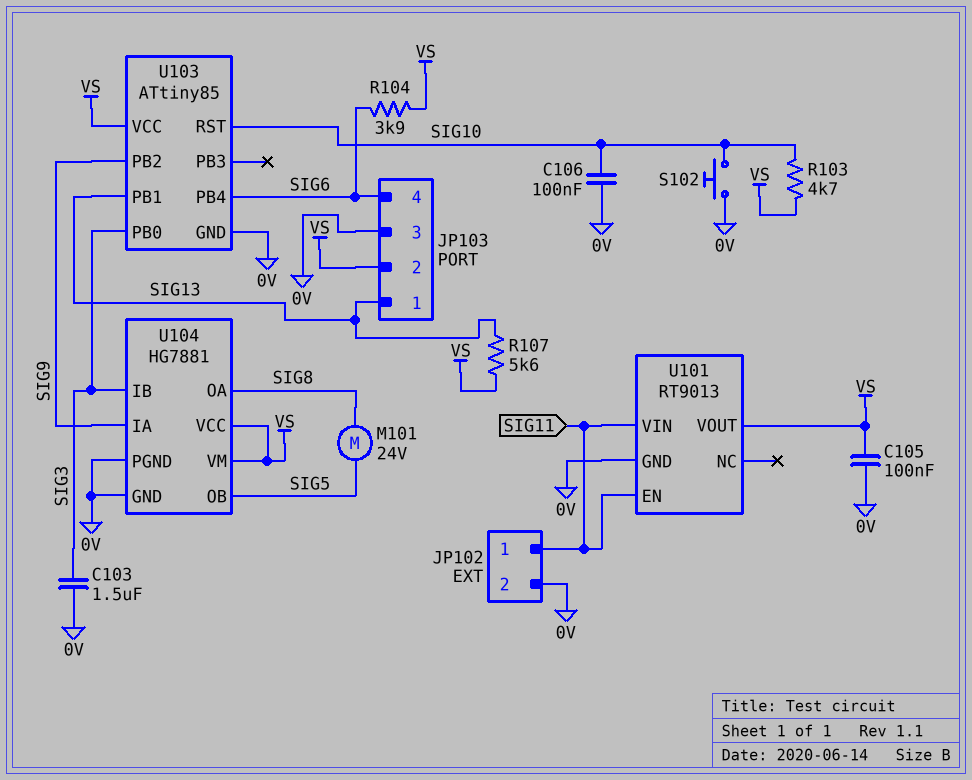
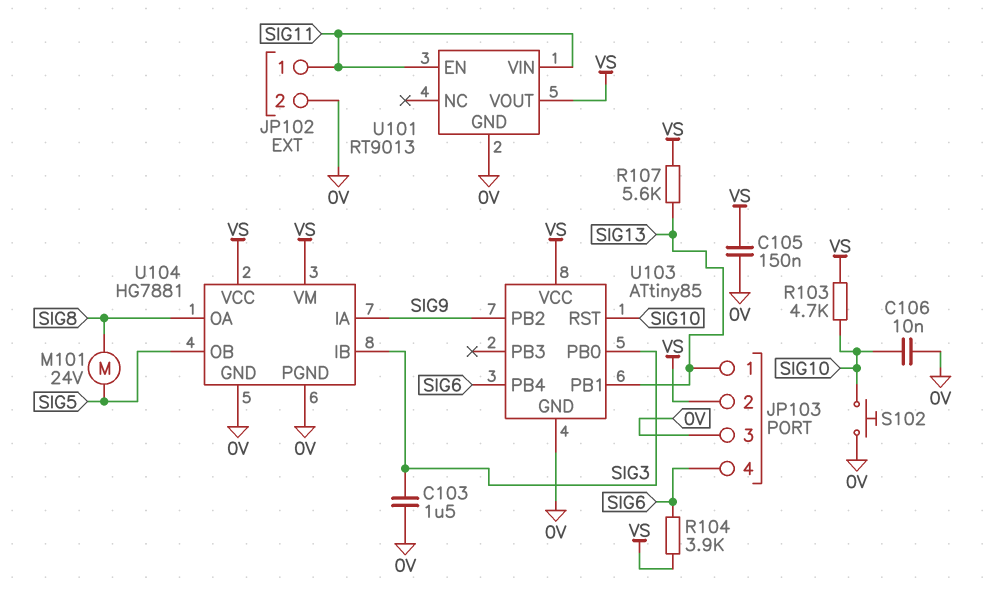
C105: 100nF (0V, VS) -> 150nF (0V, VS)
C106: 100nF (0V, SIG10) -> 10nF (0V, SIG10)

